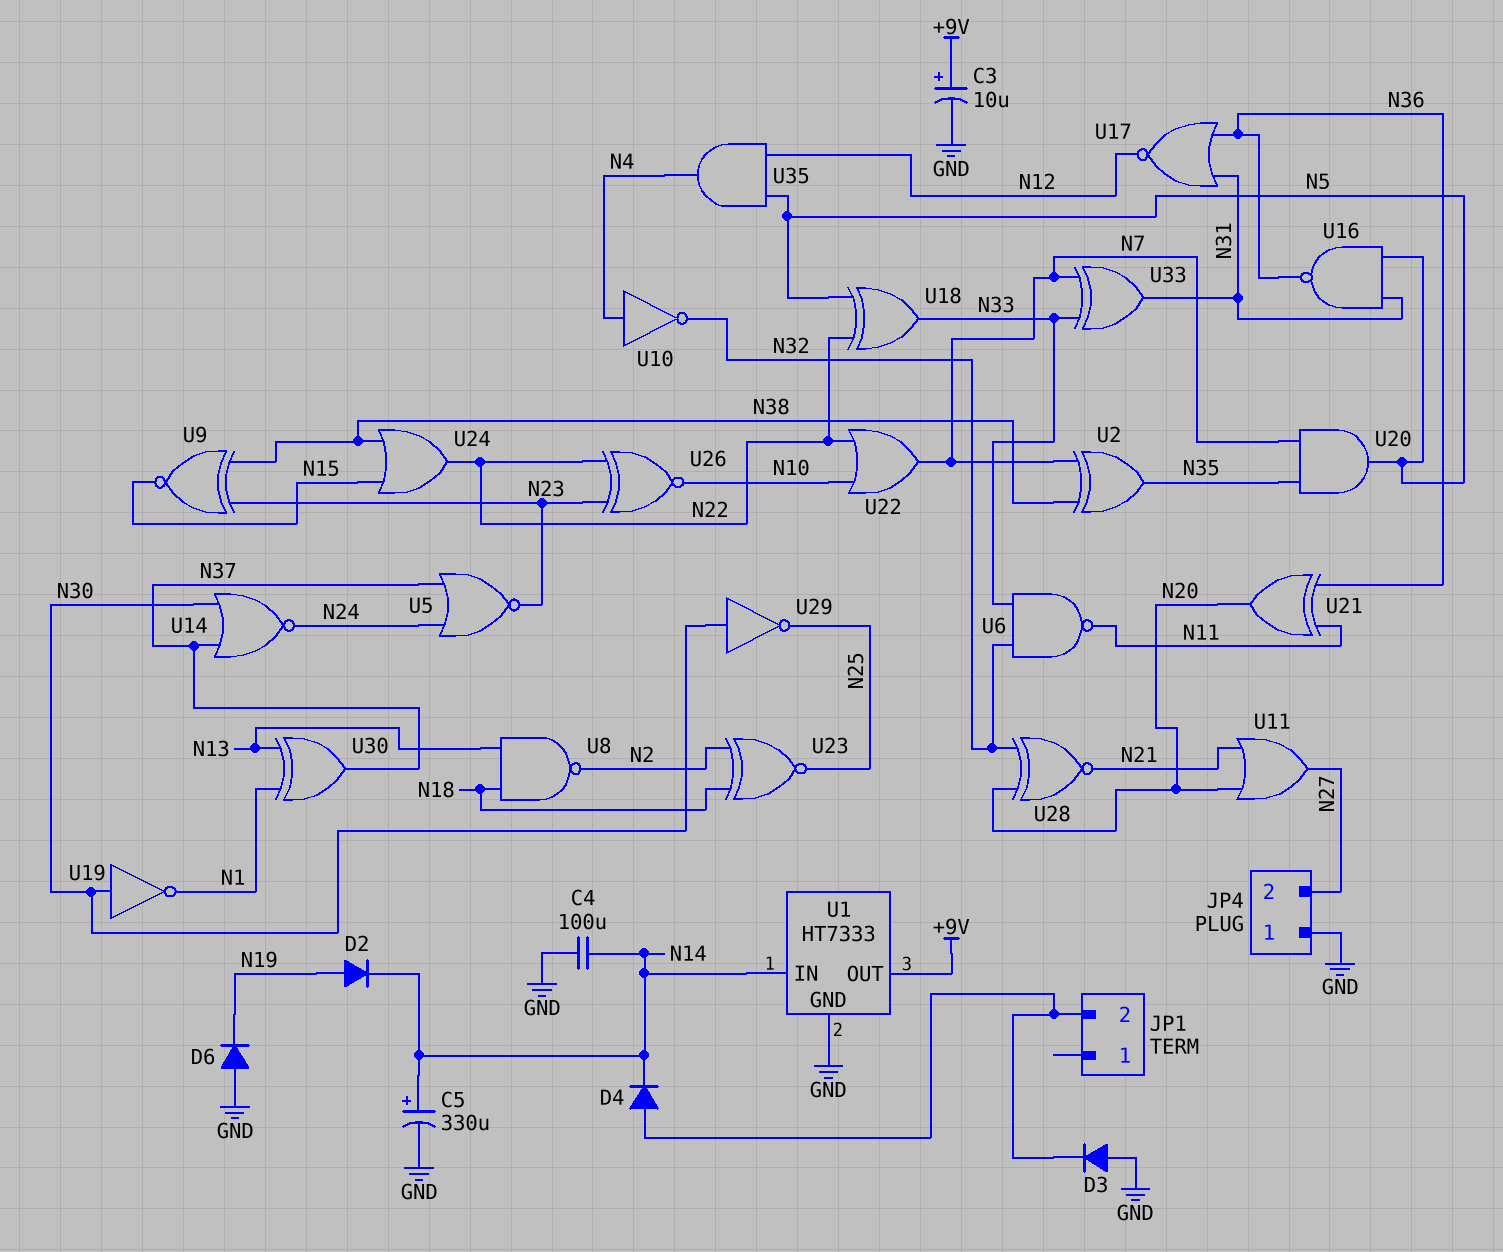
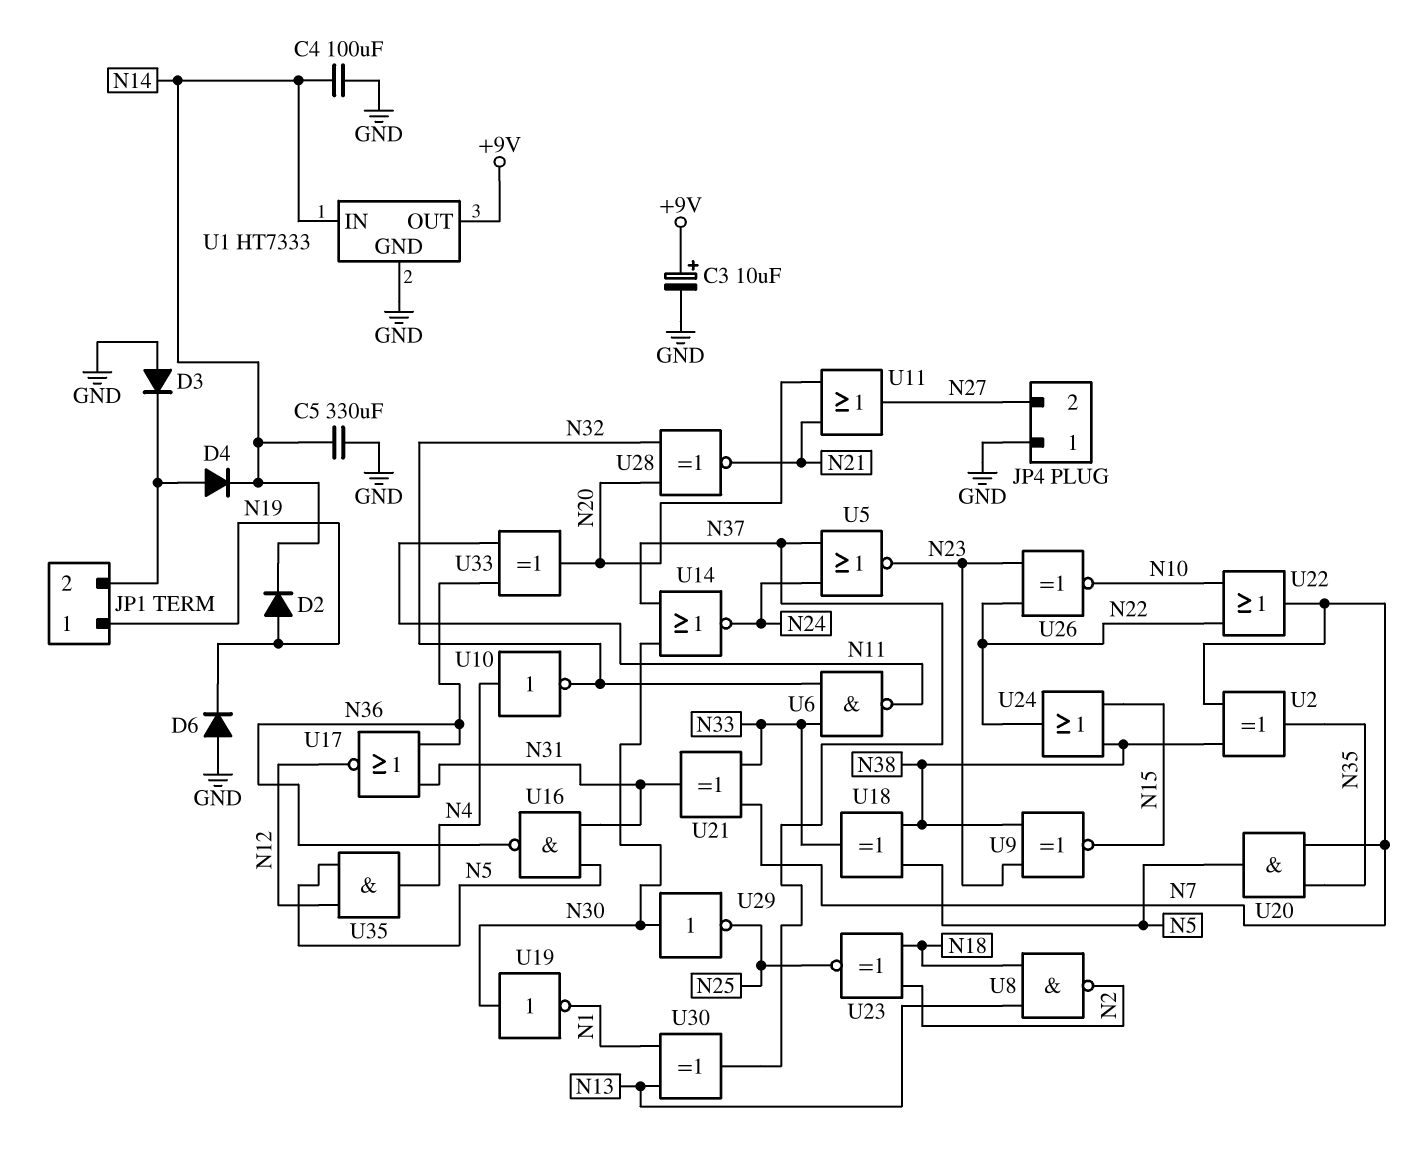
C5: 330uF (plus N14, minus GND) -> 330uF (GND, N14)
JP1 pin 1: none -> N19
U18: XOR (in N5, in N22, out N33) -> XOR (in N5, in N38, out N33)
U21: XOR (in N11, in N36, out N20) -> XOR (in N7, in N33, out N31)
U33: XOR (in N7, in N33, out N31) -> XOR (in N11, in N36, out N20)

